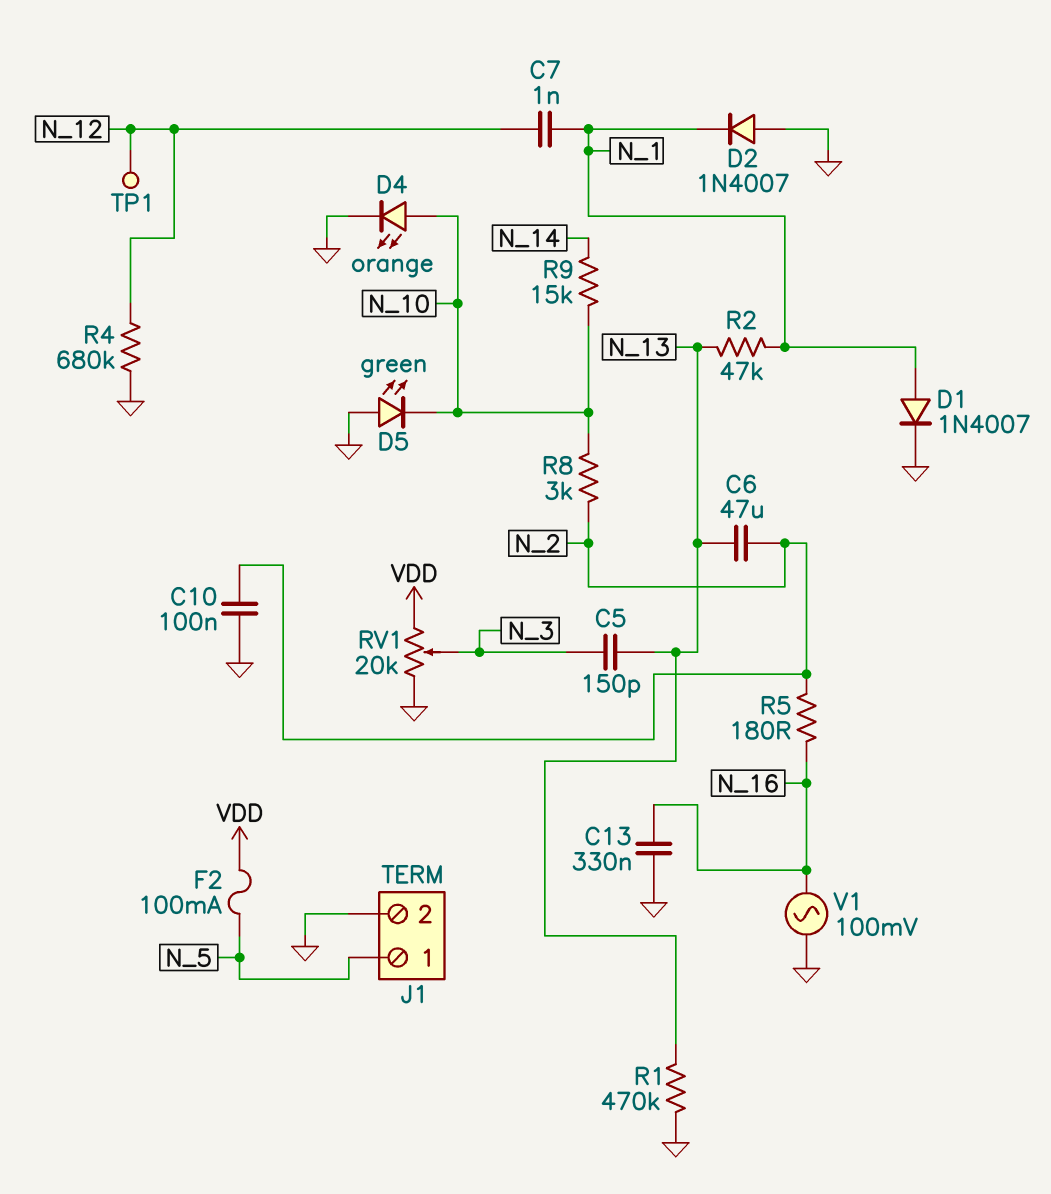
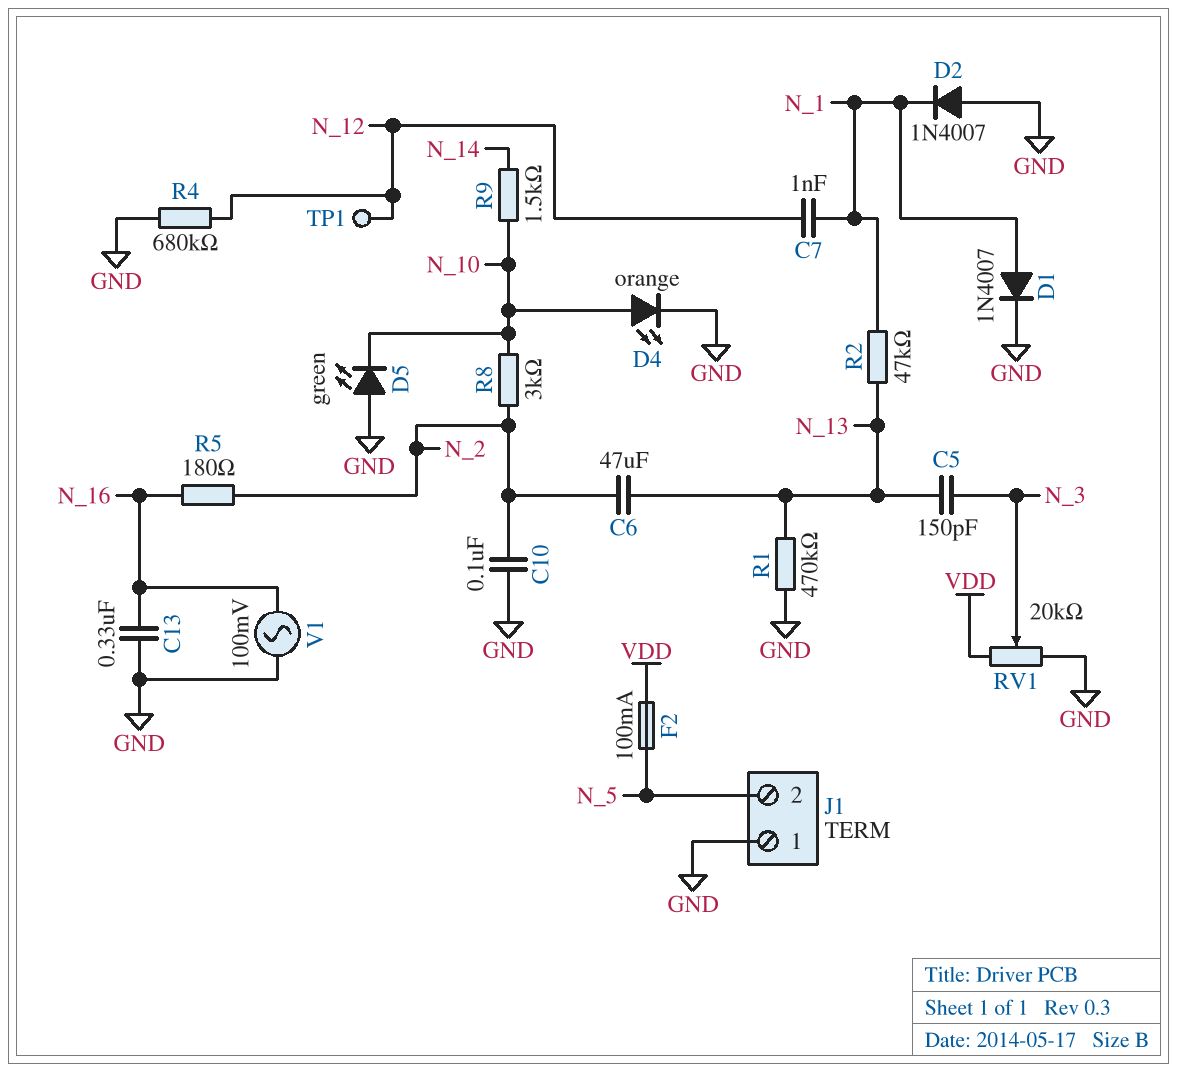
J1 pin 1: N_5 -> GND
J1 pin 2: GND -> N_5
R9: 15k (N_10, N_14) -> 1.5k (N_10, N_14)

